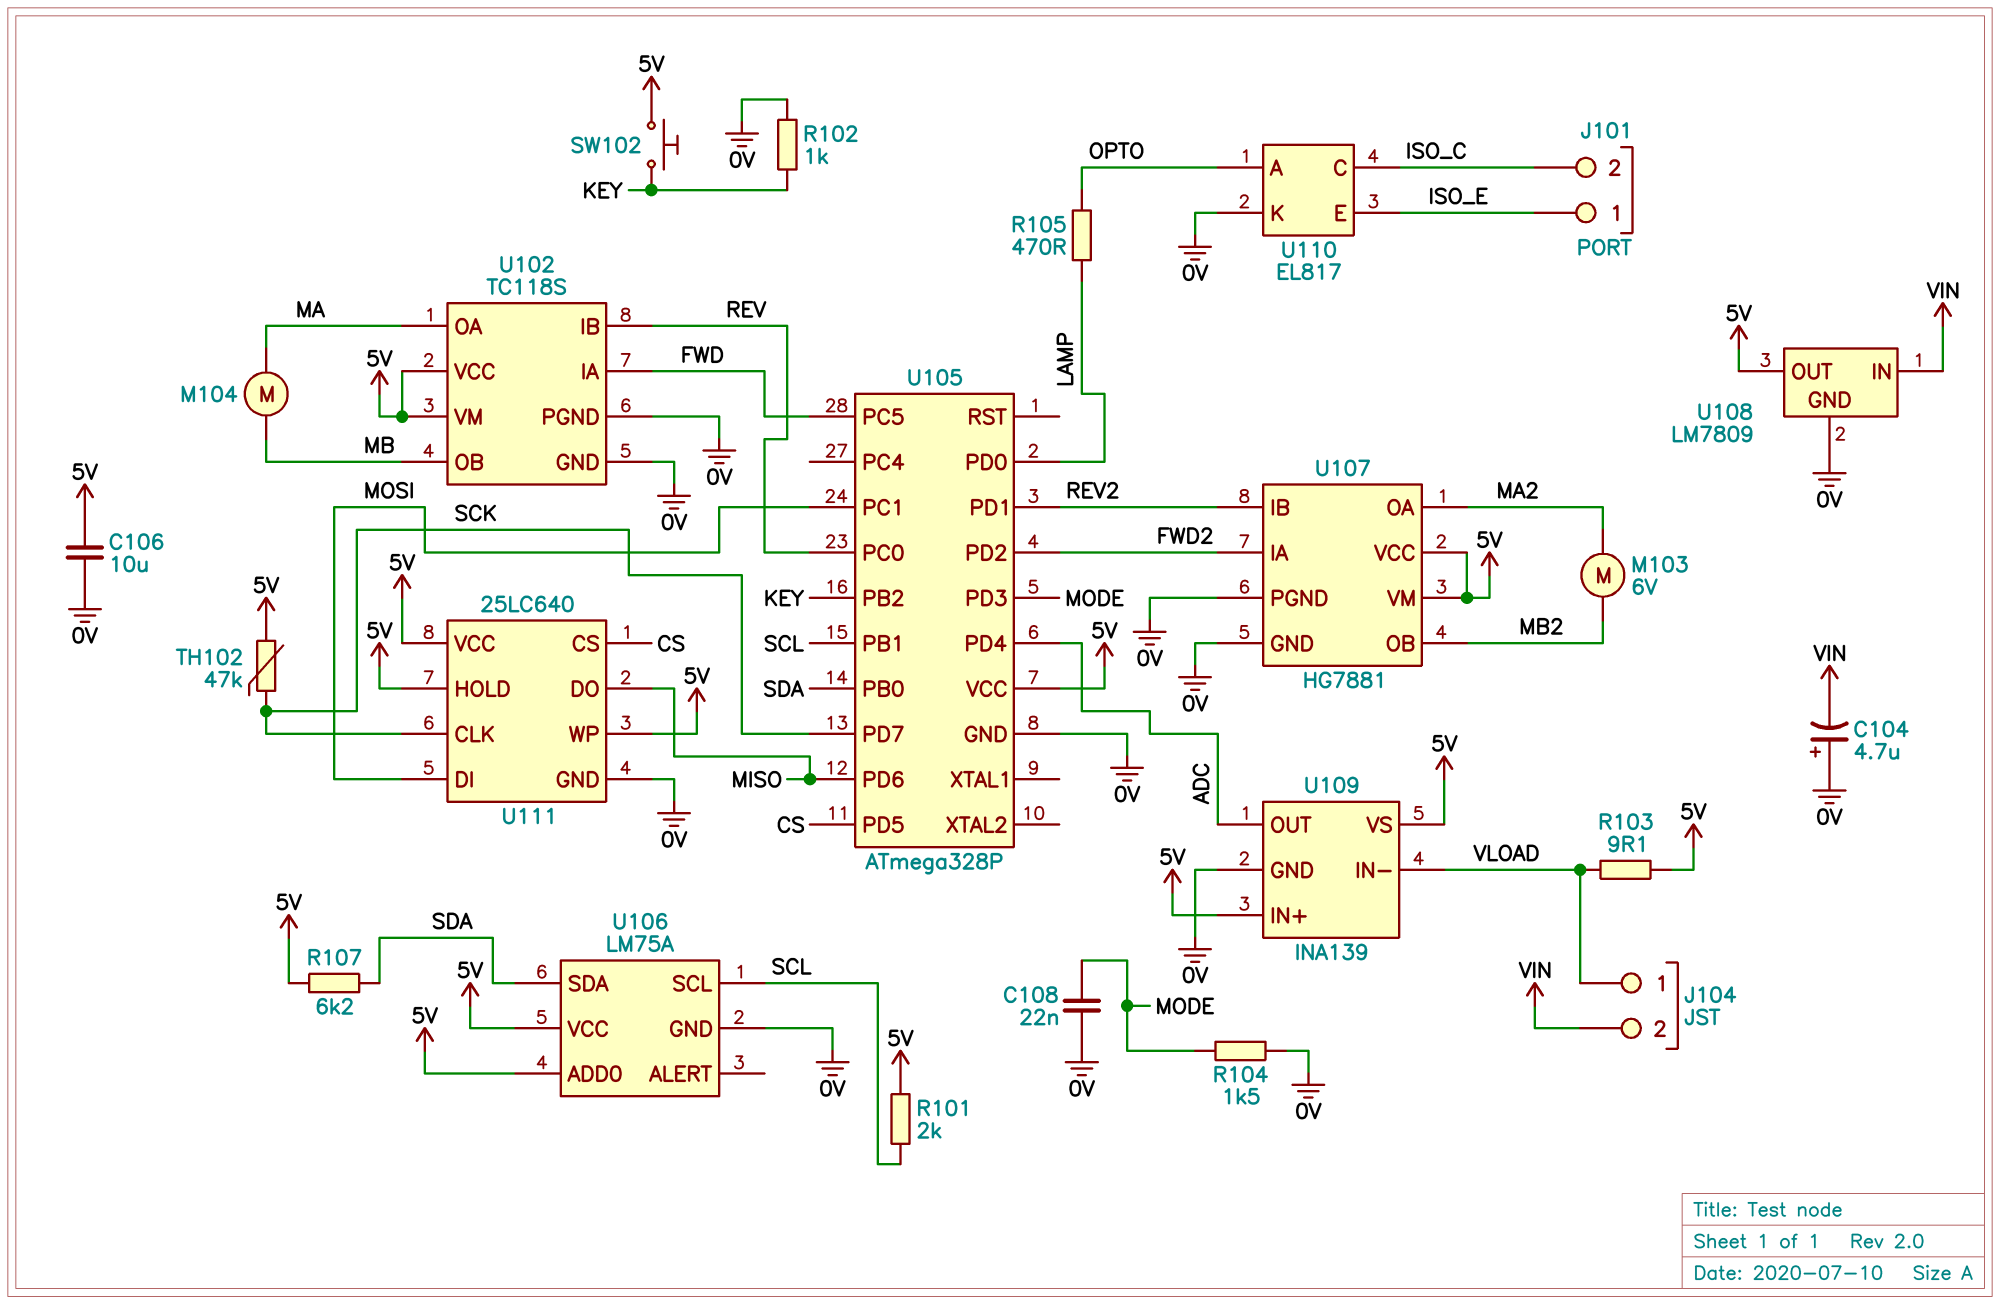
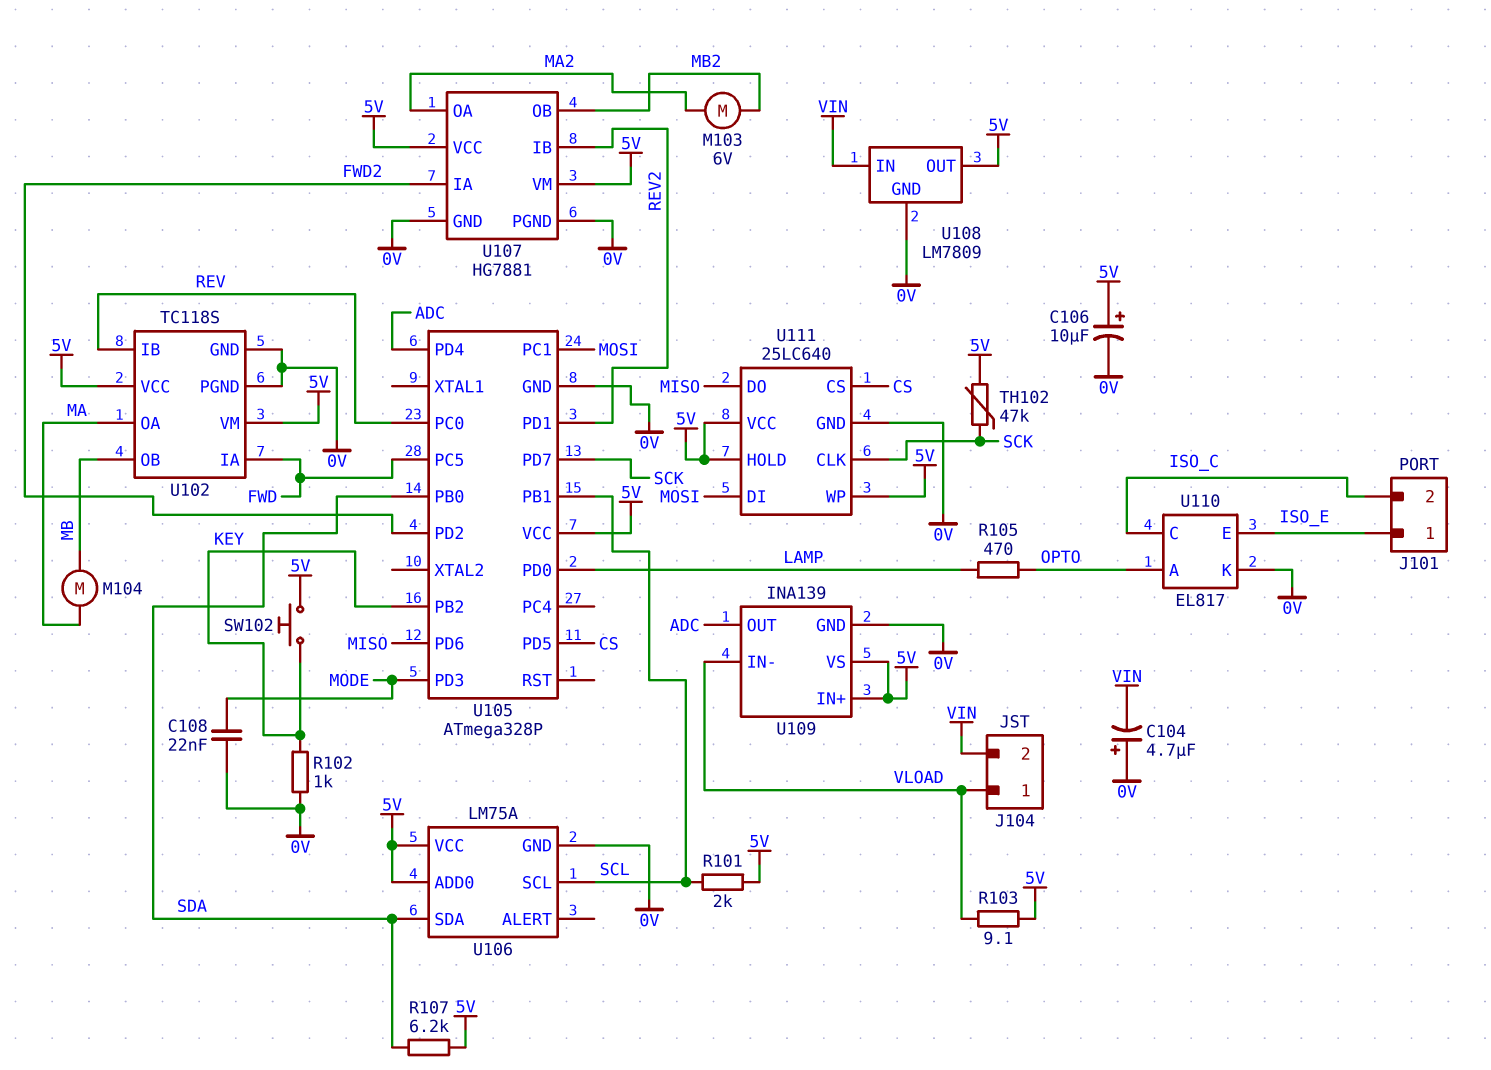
C106: 10uF (0V, 5V) -> 10uF (plus 5V, minus 0V)
R104: 1.5k (0V, MODE) -> none

